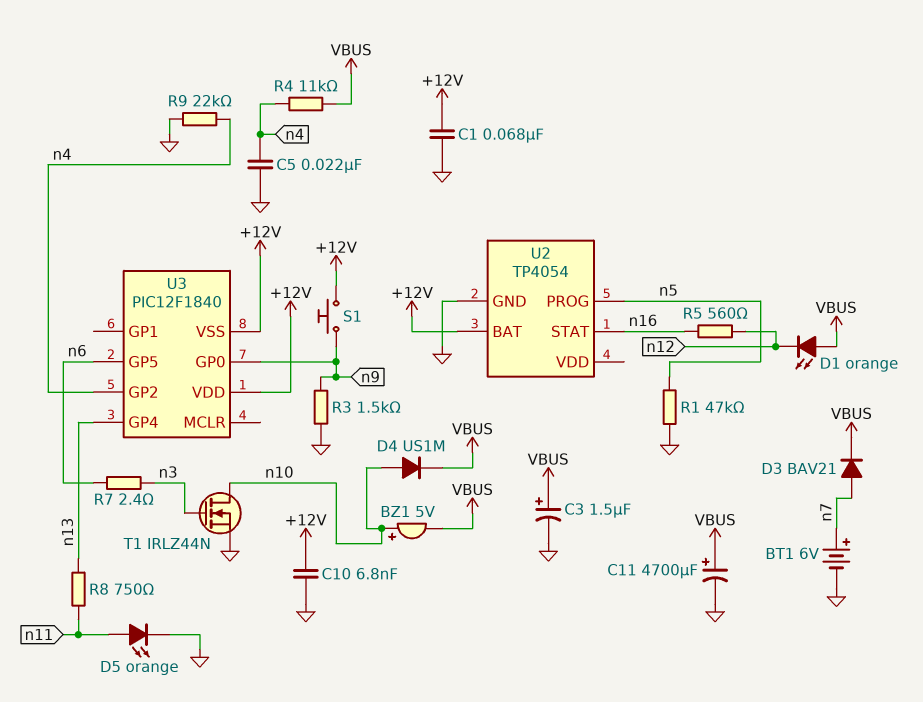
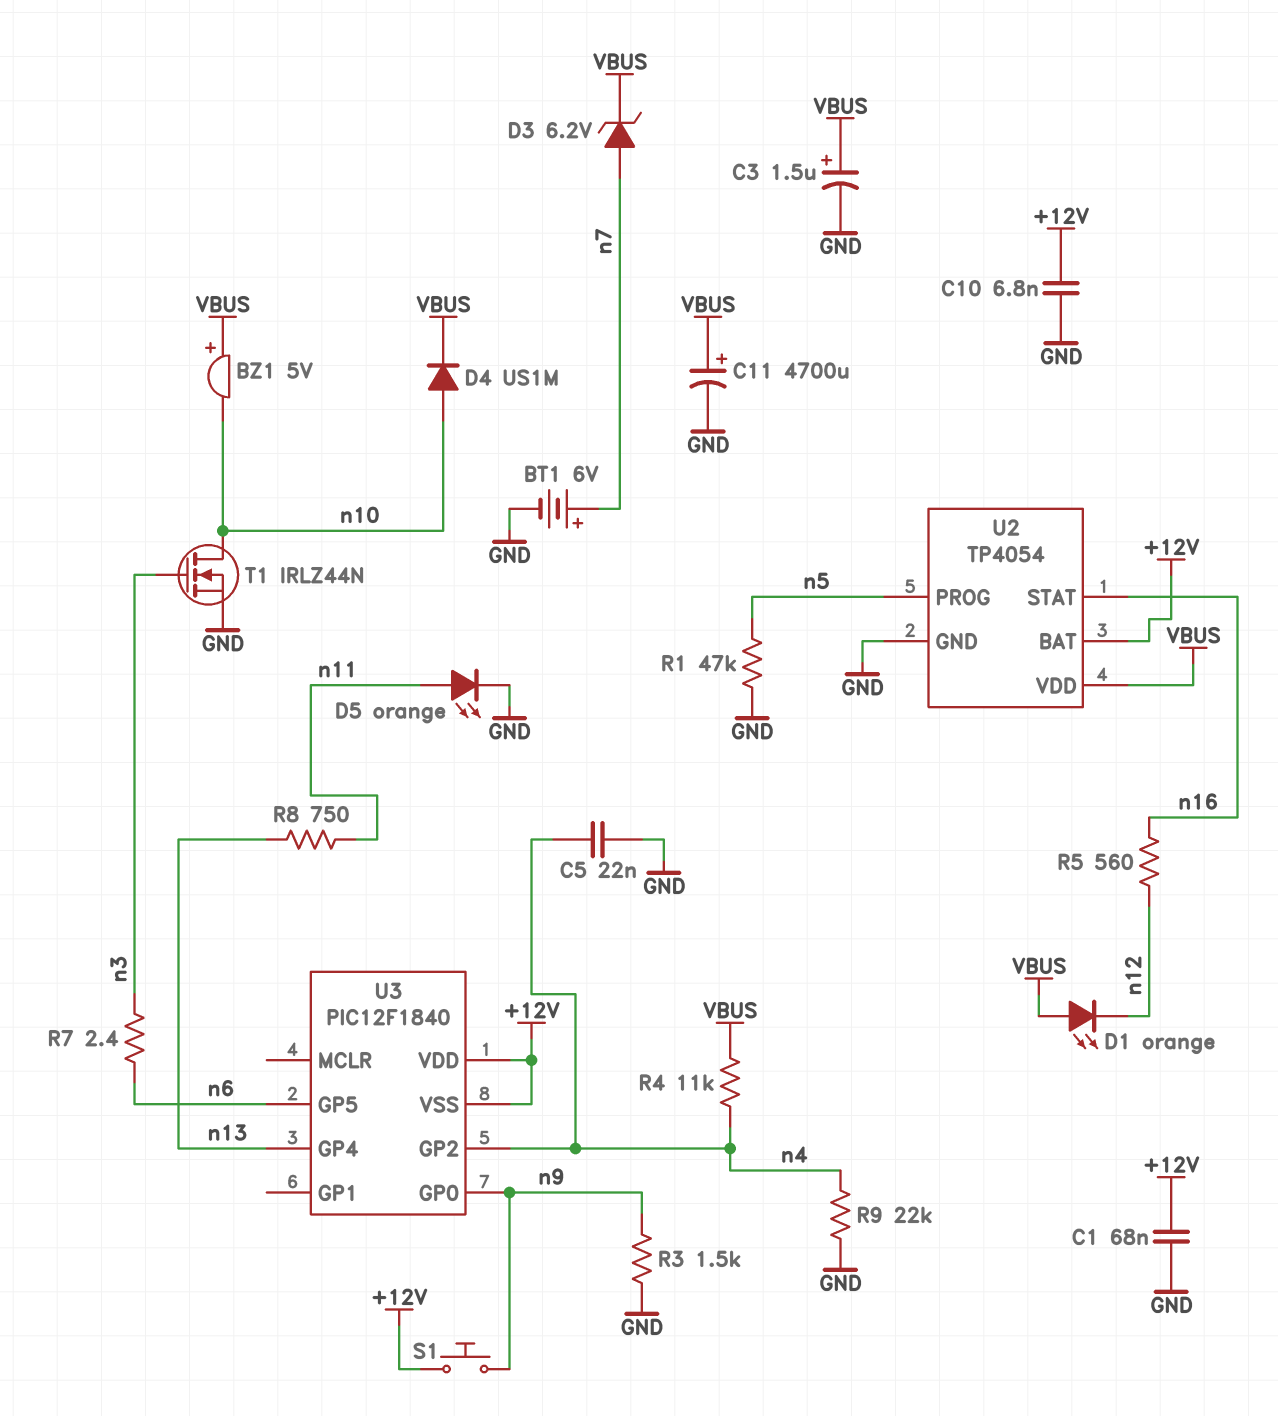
BZ1: buzzer 5V (plus n10, minus VBUS) -> buzzer 5V (plus VBUS, minus n10)
D3: diode BAV21 (A n7, K VBUS) -> zener 6.2V (A n7, K VBUS)
U2 pin VDD: none -> VBUS

